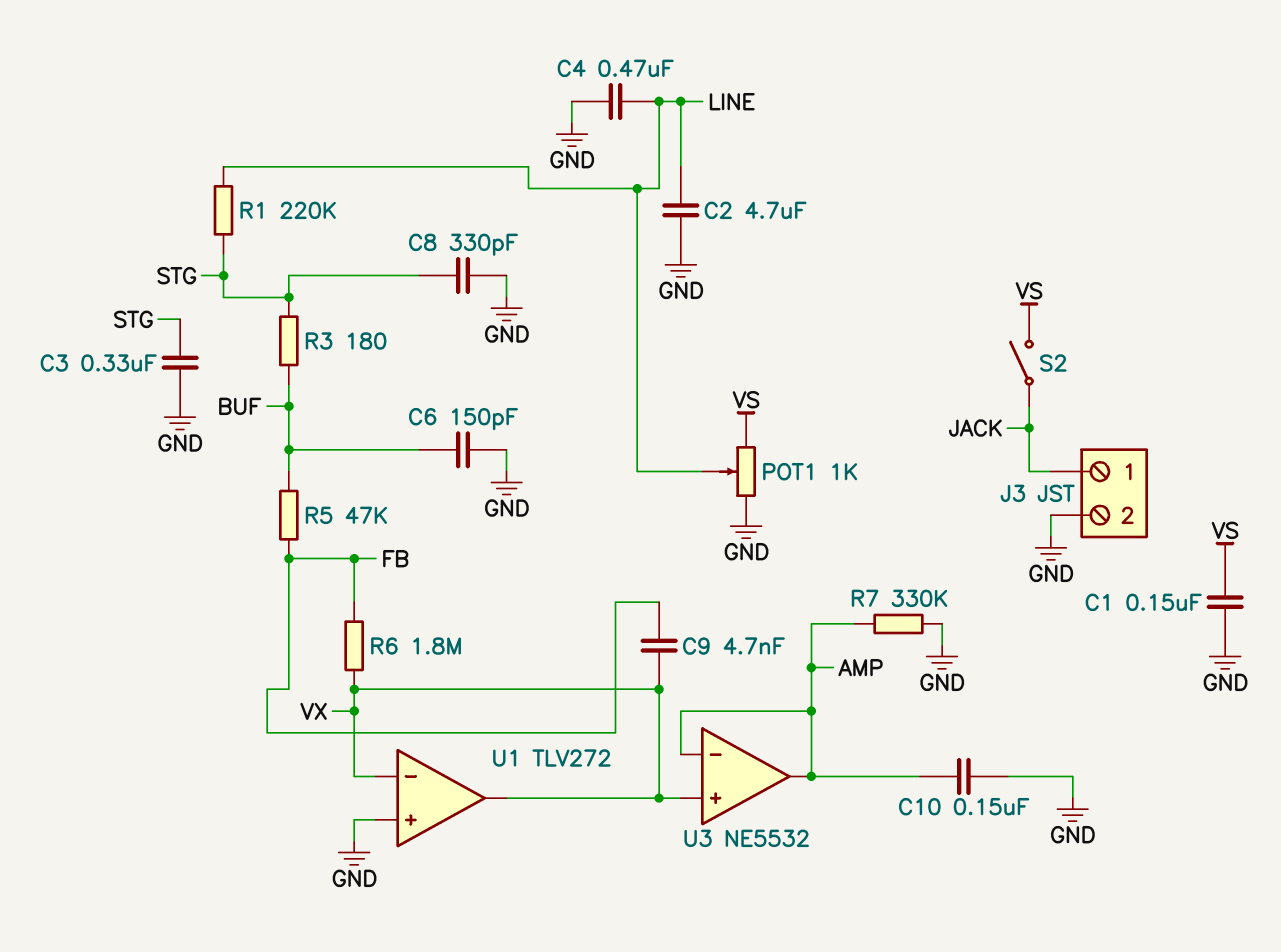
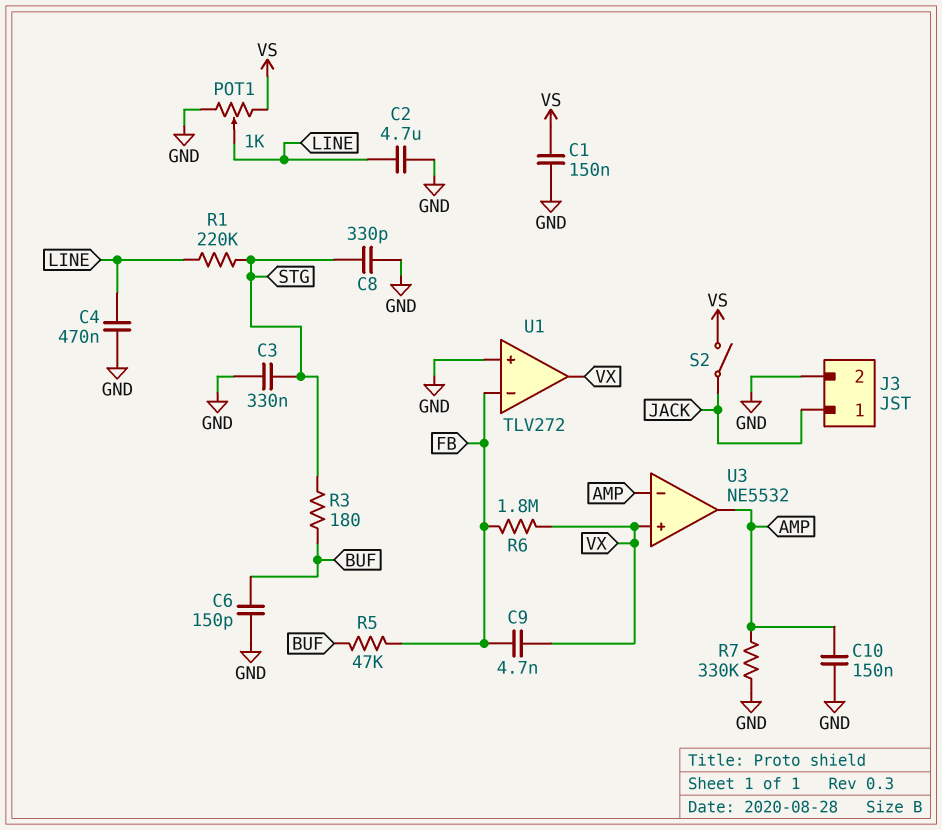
U1 pin in-: VX -> FB

